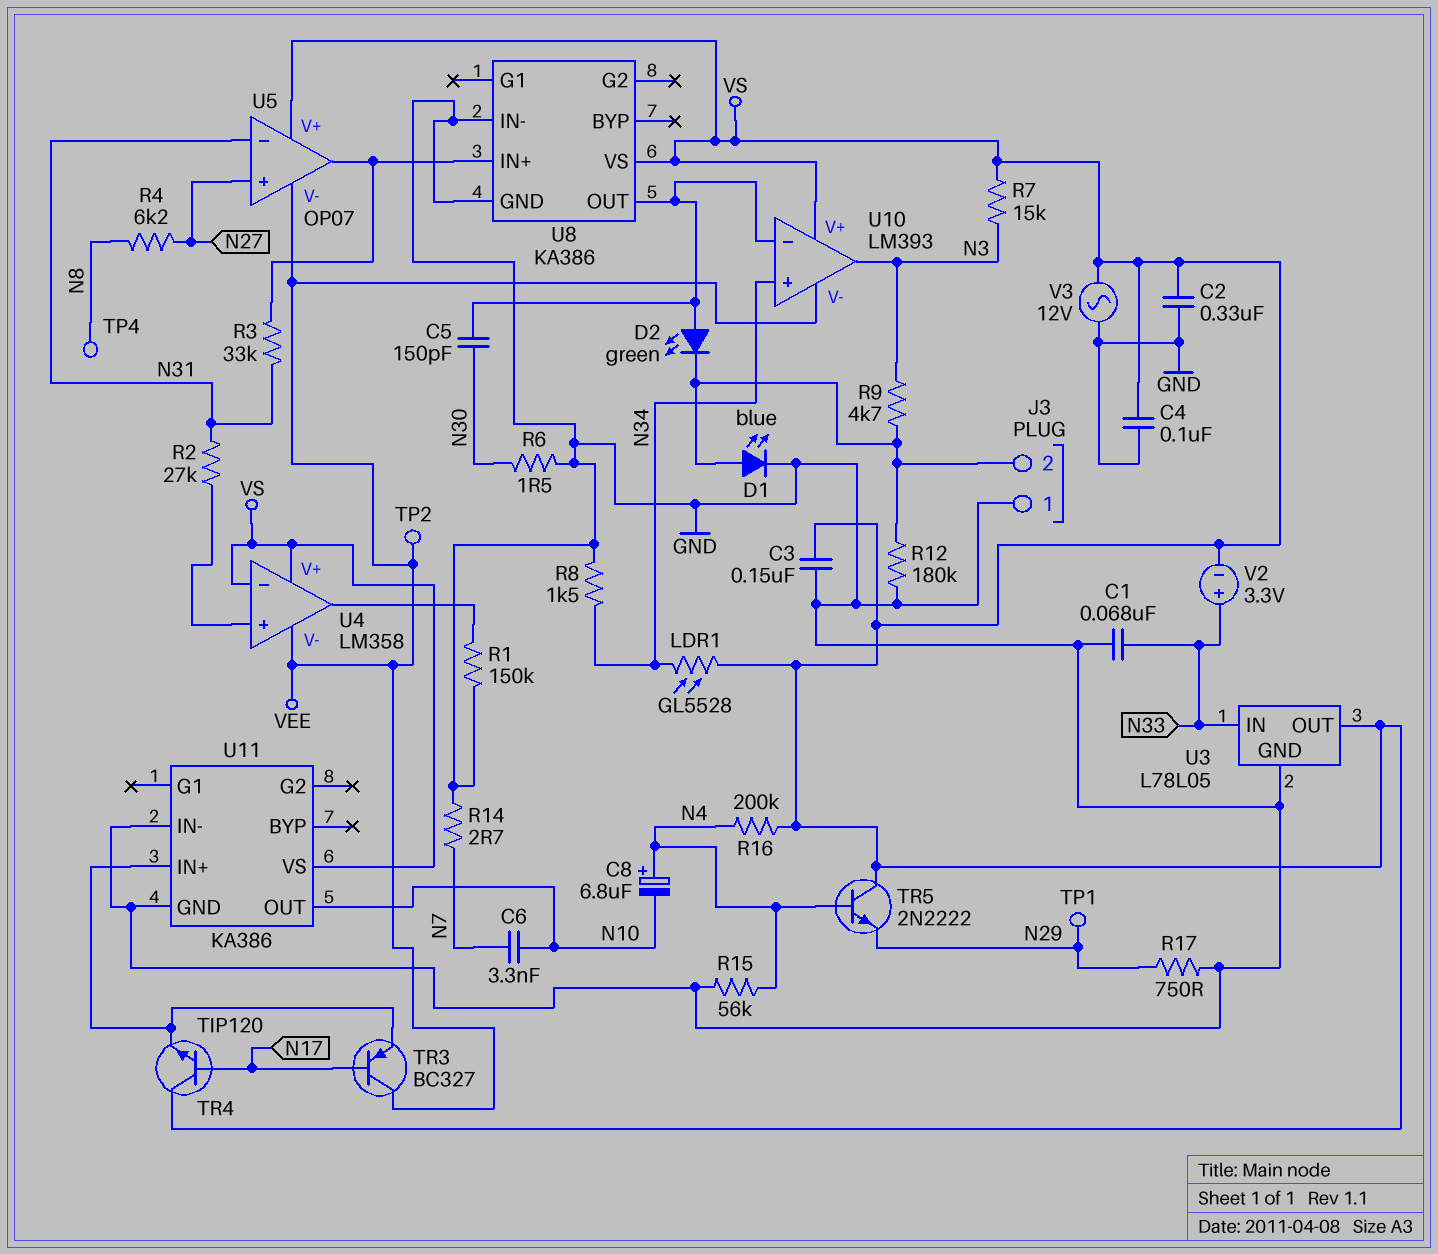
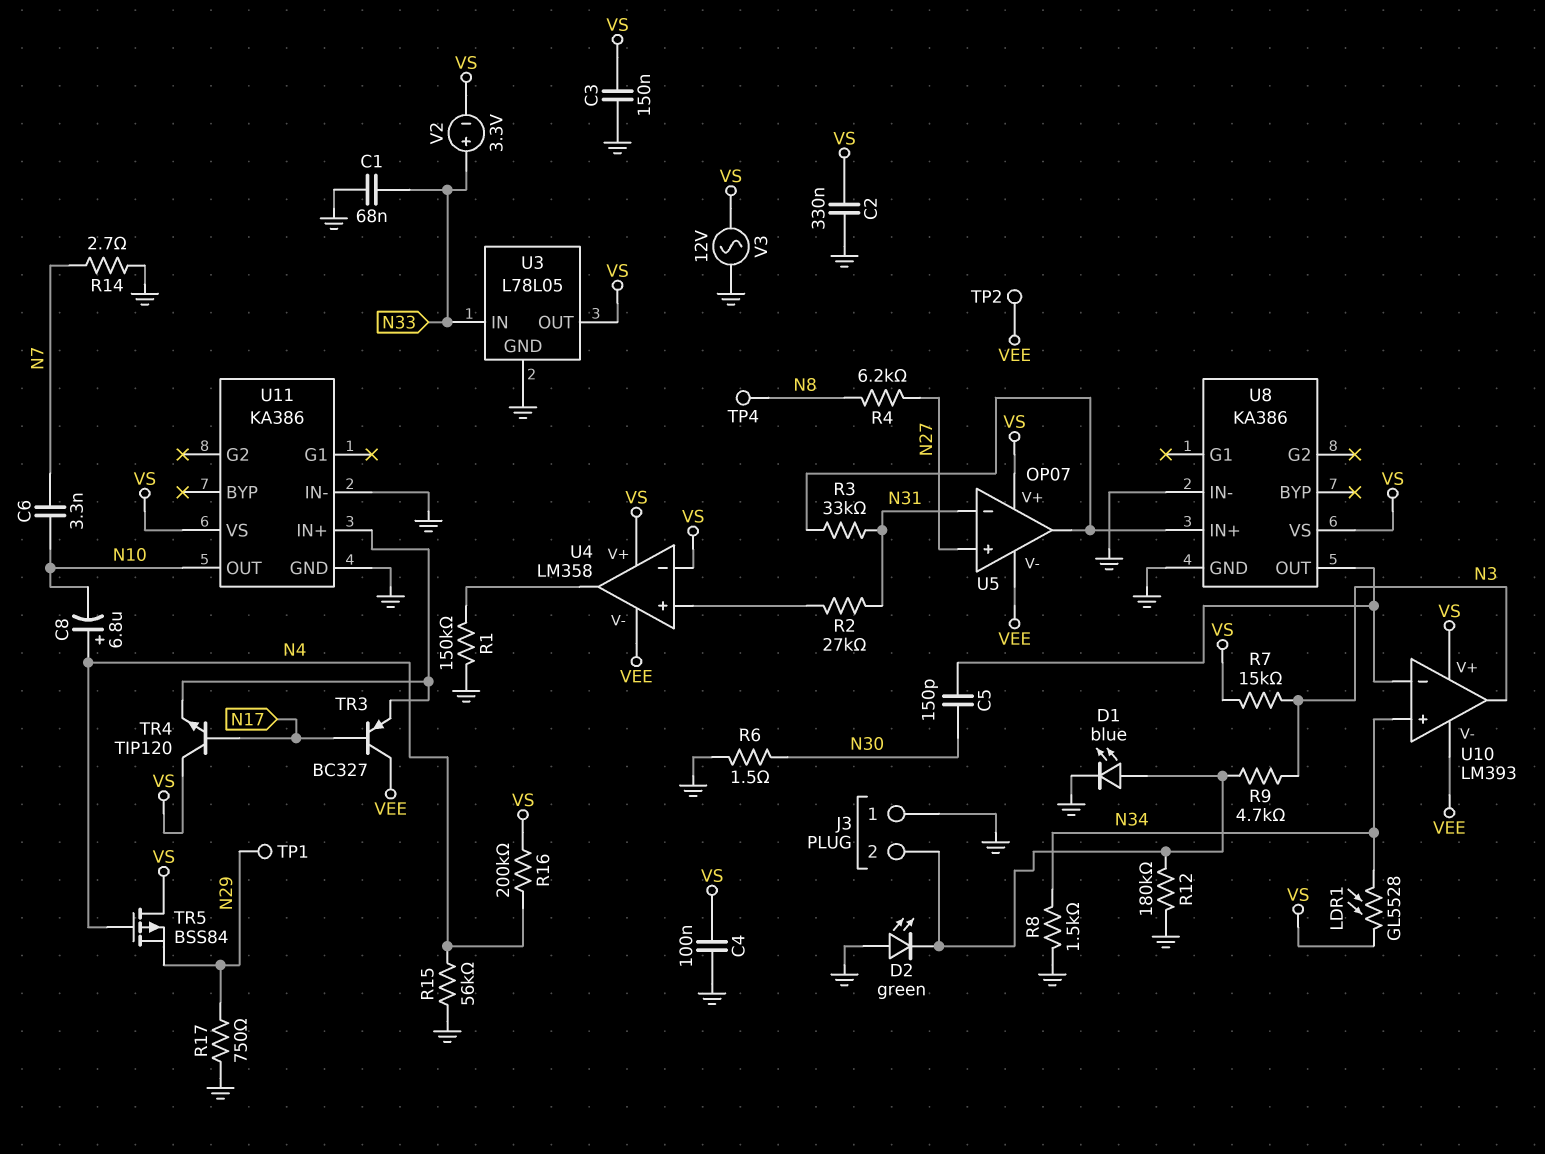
D2: LED green (A U8/OUT, K J3/2) -> LED green (A GND, K J3/2)
TR5: NPN 2N2222 (B N4, C VS, E N29) -> PMOS BSS84 (G N4, D VS, S N29)

